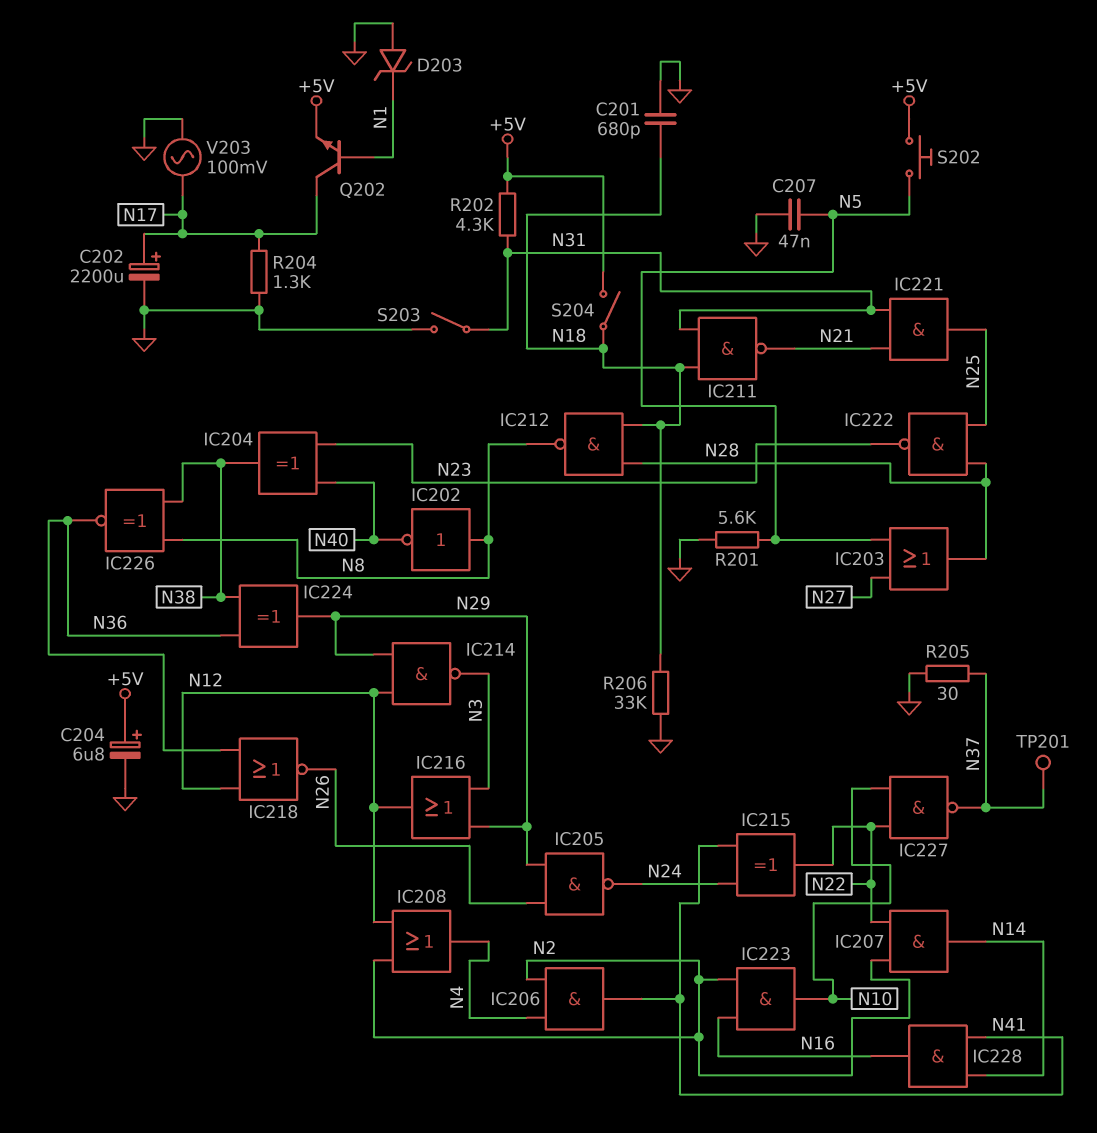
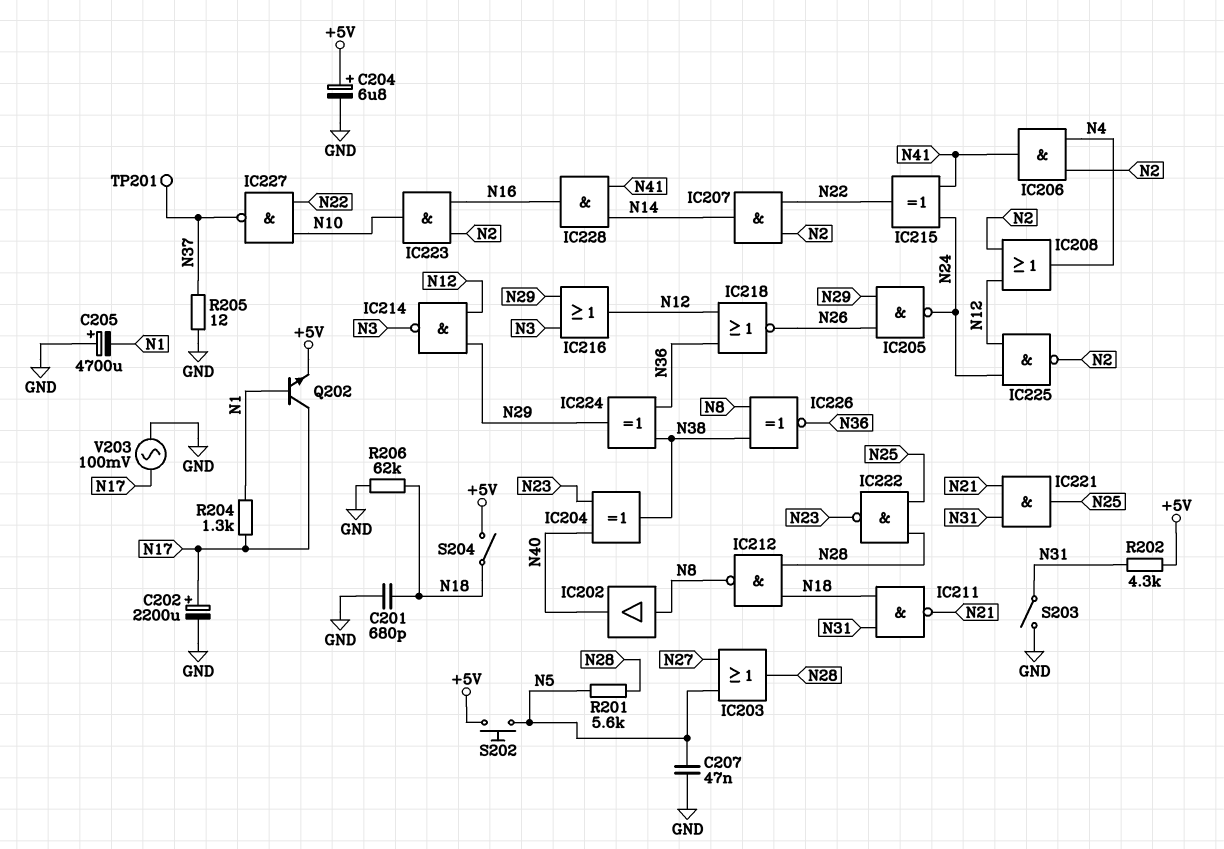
C205: none -> 4700uF (plus GND, minus N1)
D203: zener (A GND, K N1) -> none
IC202: NOT (in N8, out N40) -> buffer (in N8, out N40)
IC225: none -> NAND (in N12, in N24, out N2)
R201: 5.6k (GND, N5) -> 5.6k (N5, N28)
R204: 1.3k (GND, N17) -> 1.3k (N1, N17)
R205: 30 (GND, N37) -> 12 (GND, N37)
R206: 33k (GND, N18) -> 62k (GND, N18)

